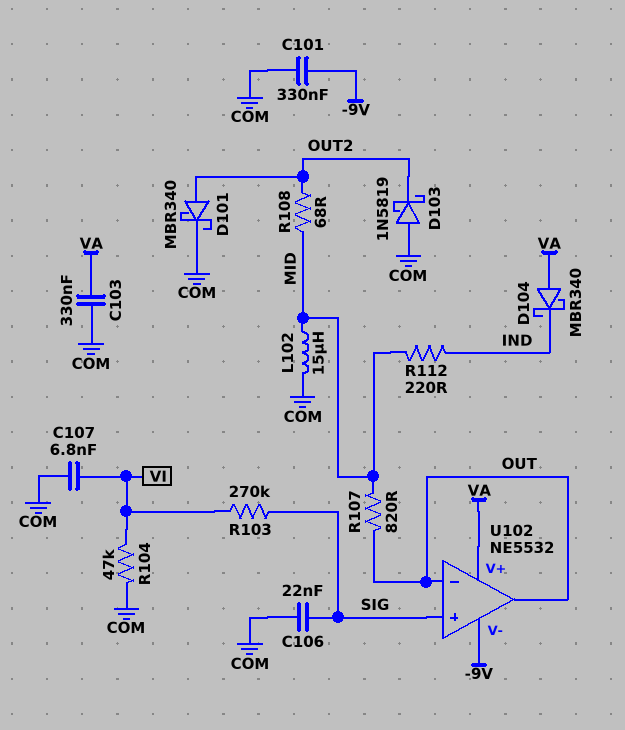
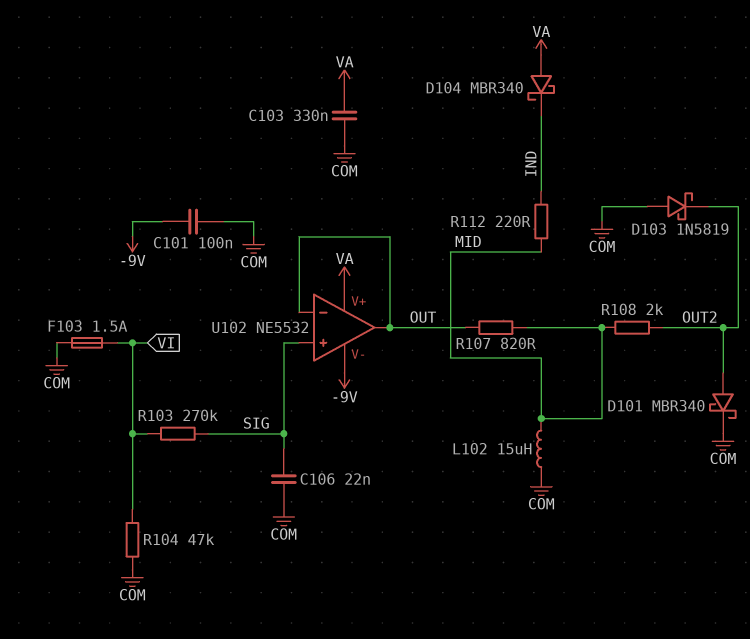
C101: 330nF (-9V, COM) -> 100nF (-9V, COM)
C107: 6.8nF (COM, VI) -> none
F103: none -> 1.5A (COM, VI)
R108: 68 (MID, OUT2) -> 2k (MID, OUT2)

